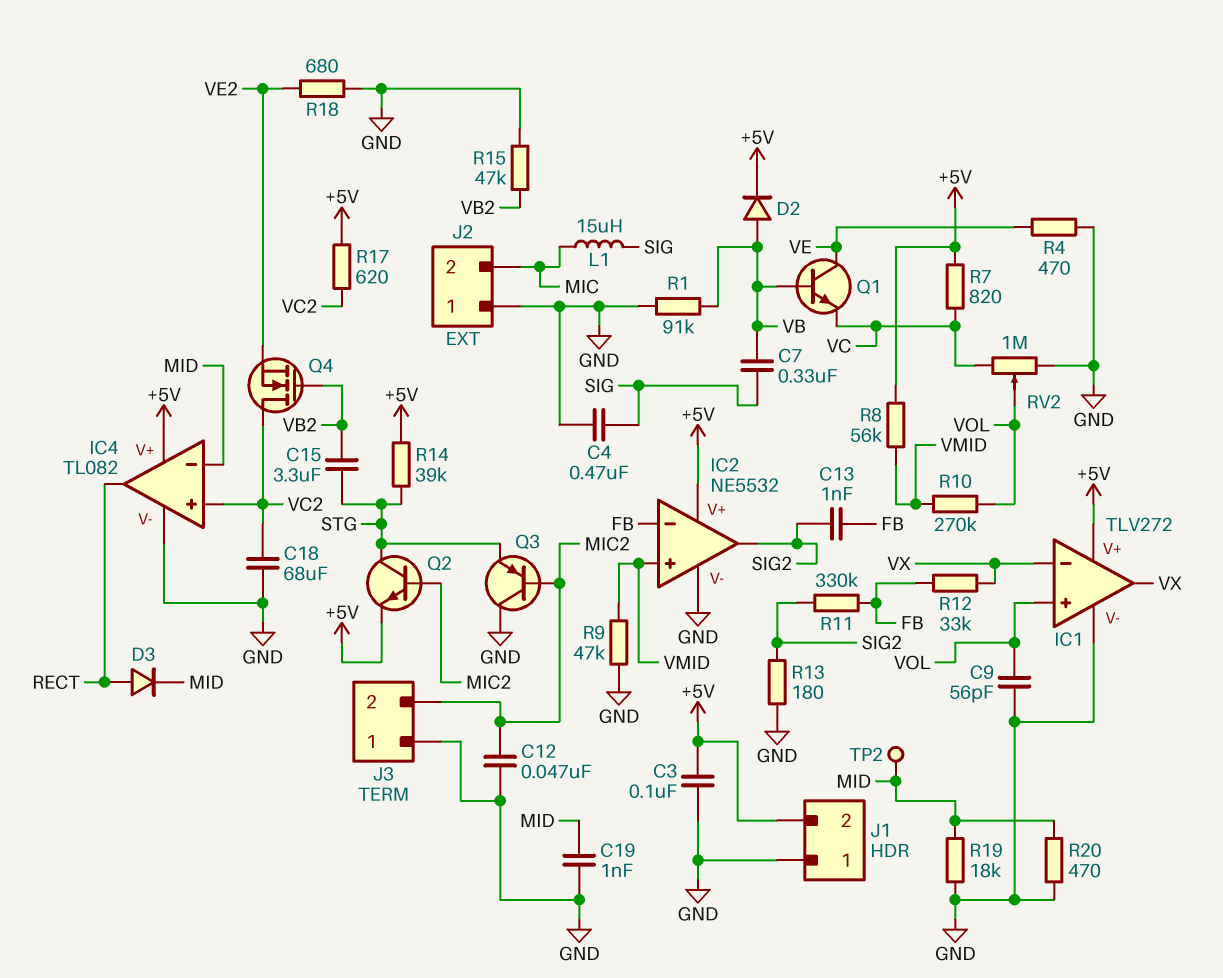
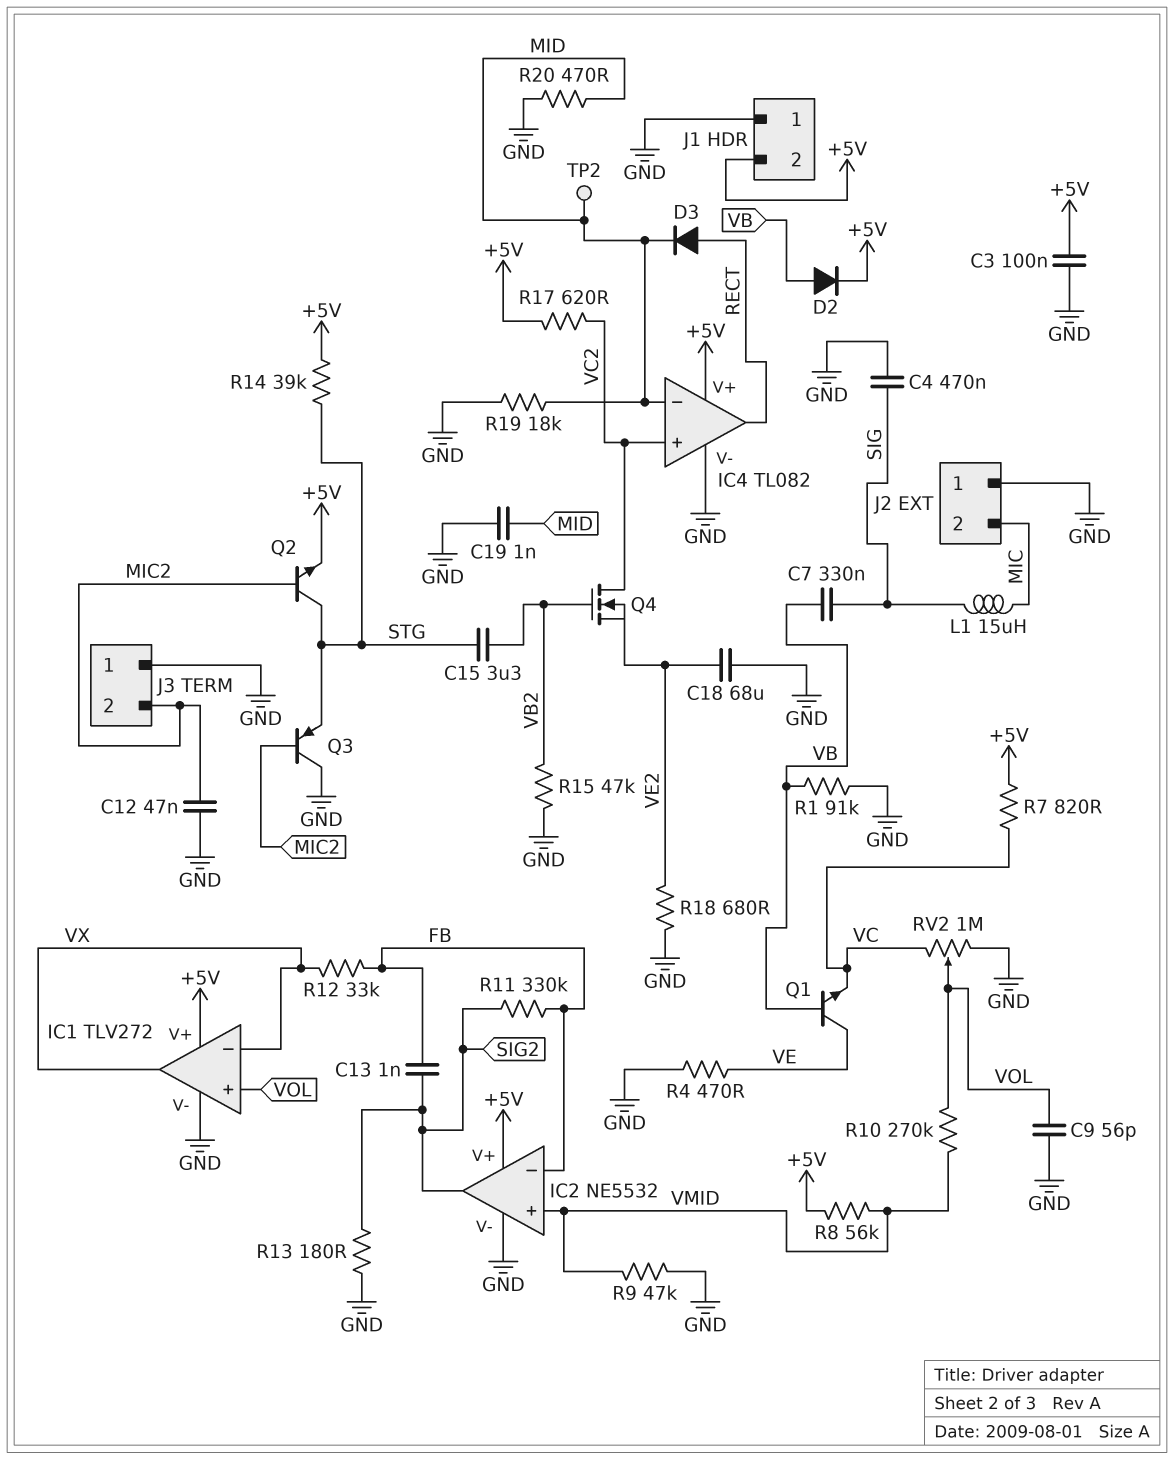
C18: 68uF (GND, VC2) -> 68uF (GND, VE2)

